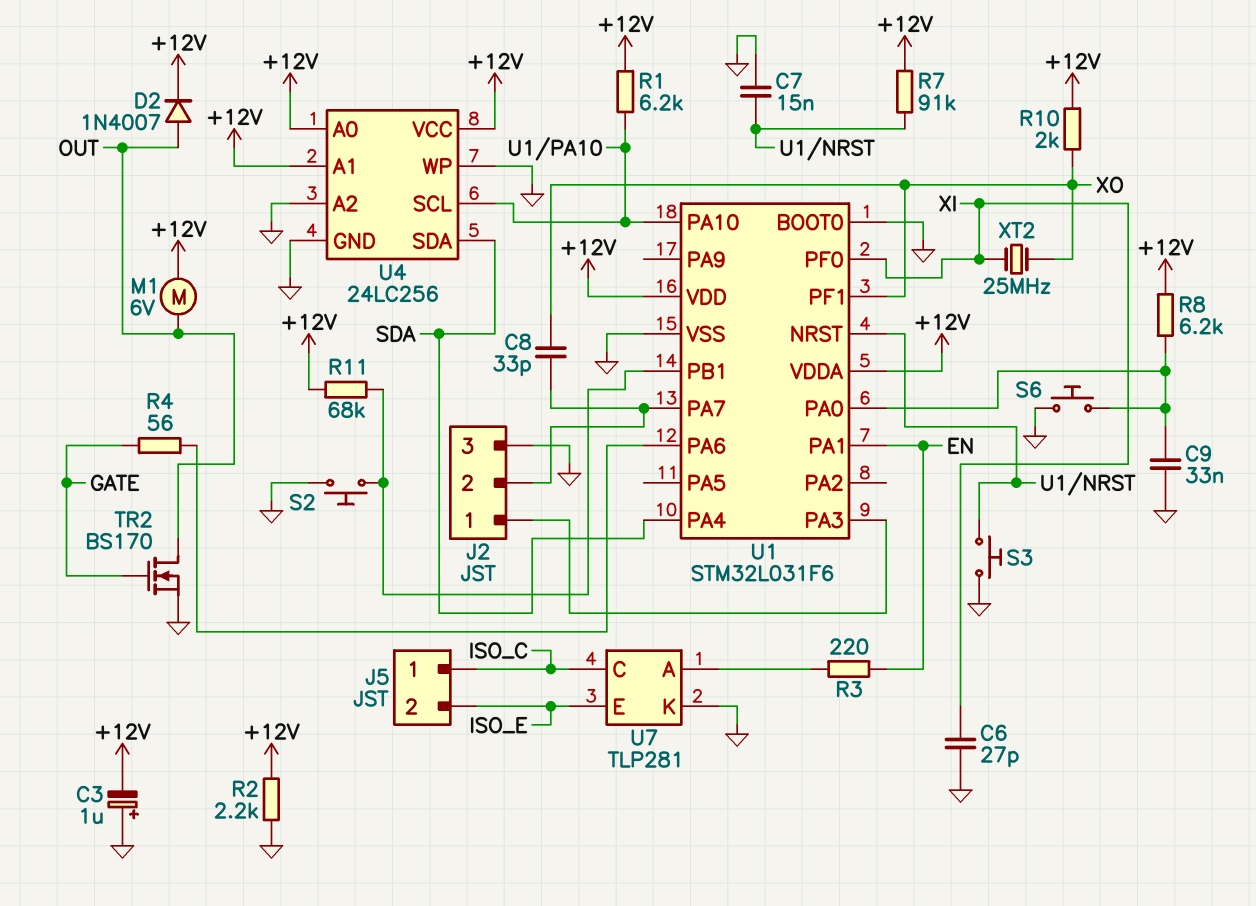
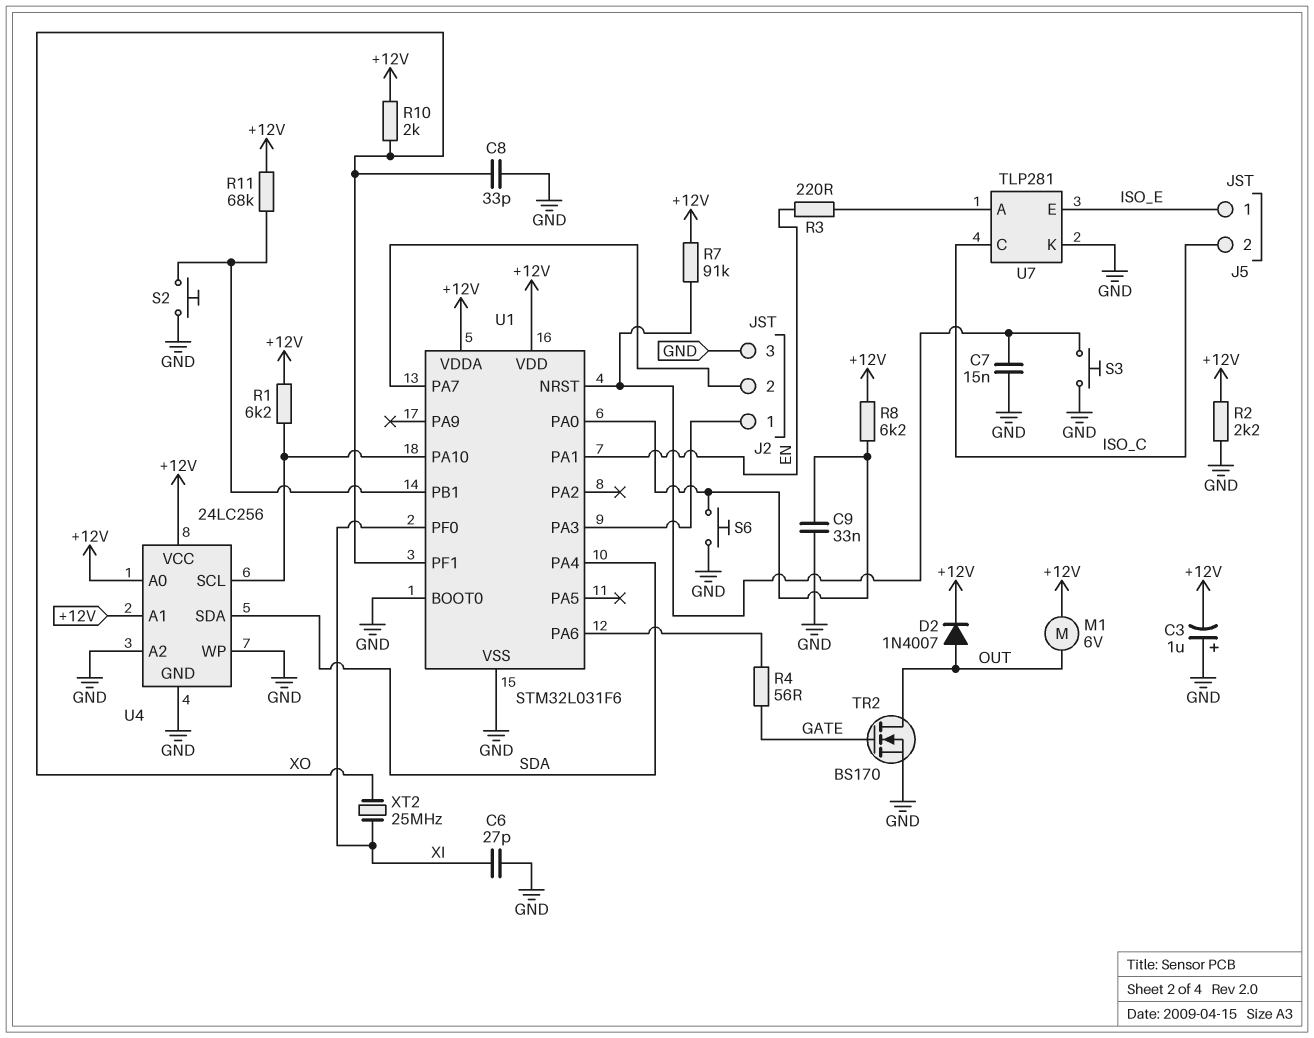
C8: 33pF (J2/2, XO) -> 33pF (GND, XO)
J5 pin 1: ISO_C -> ISO_E
J5 pin 2: ISO_E -> ISO_C

